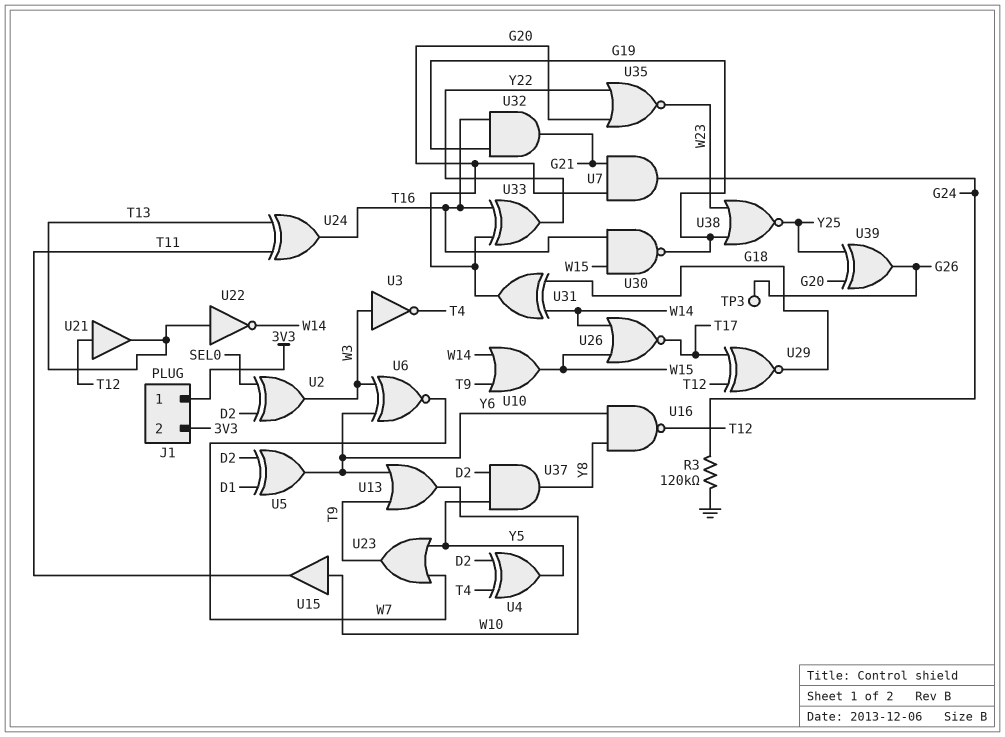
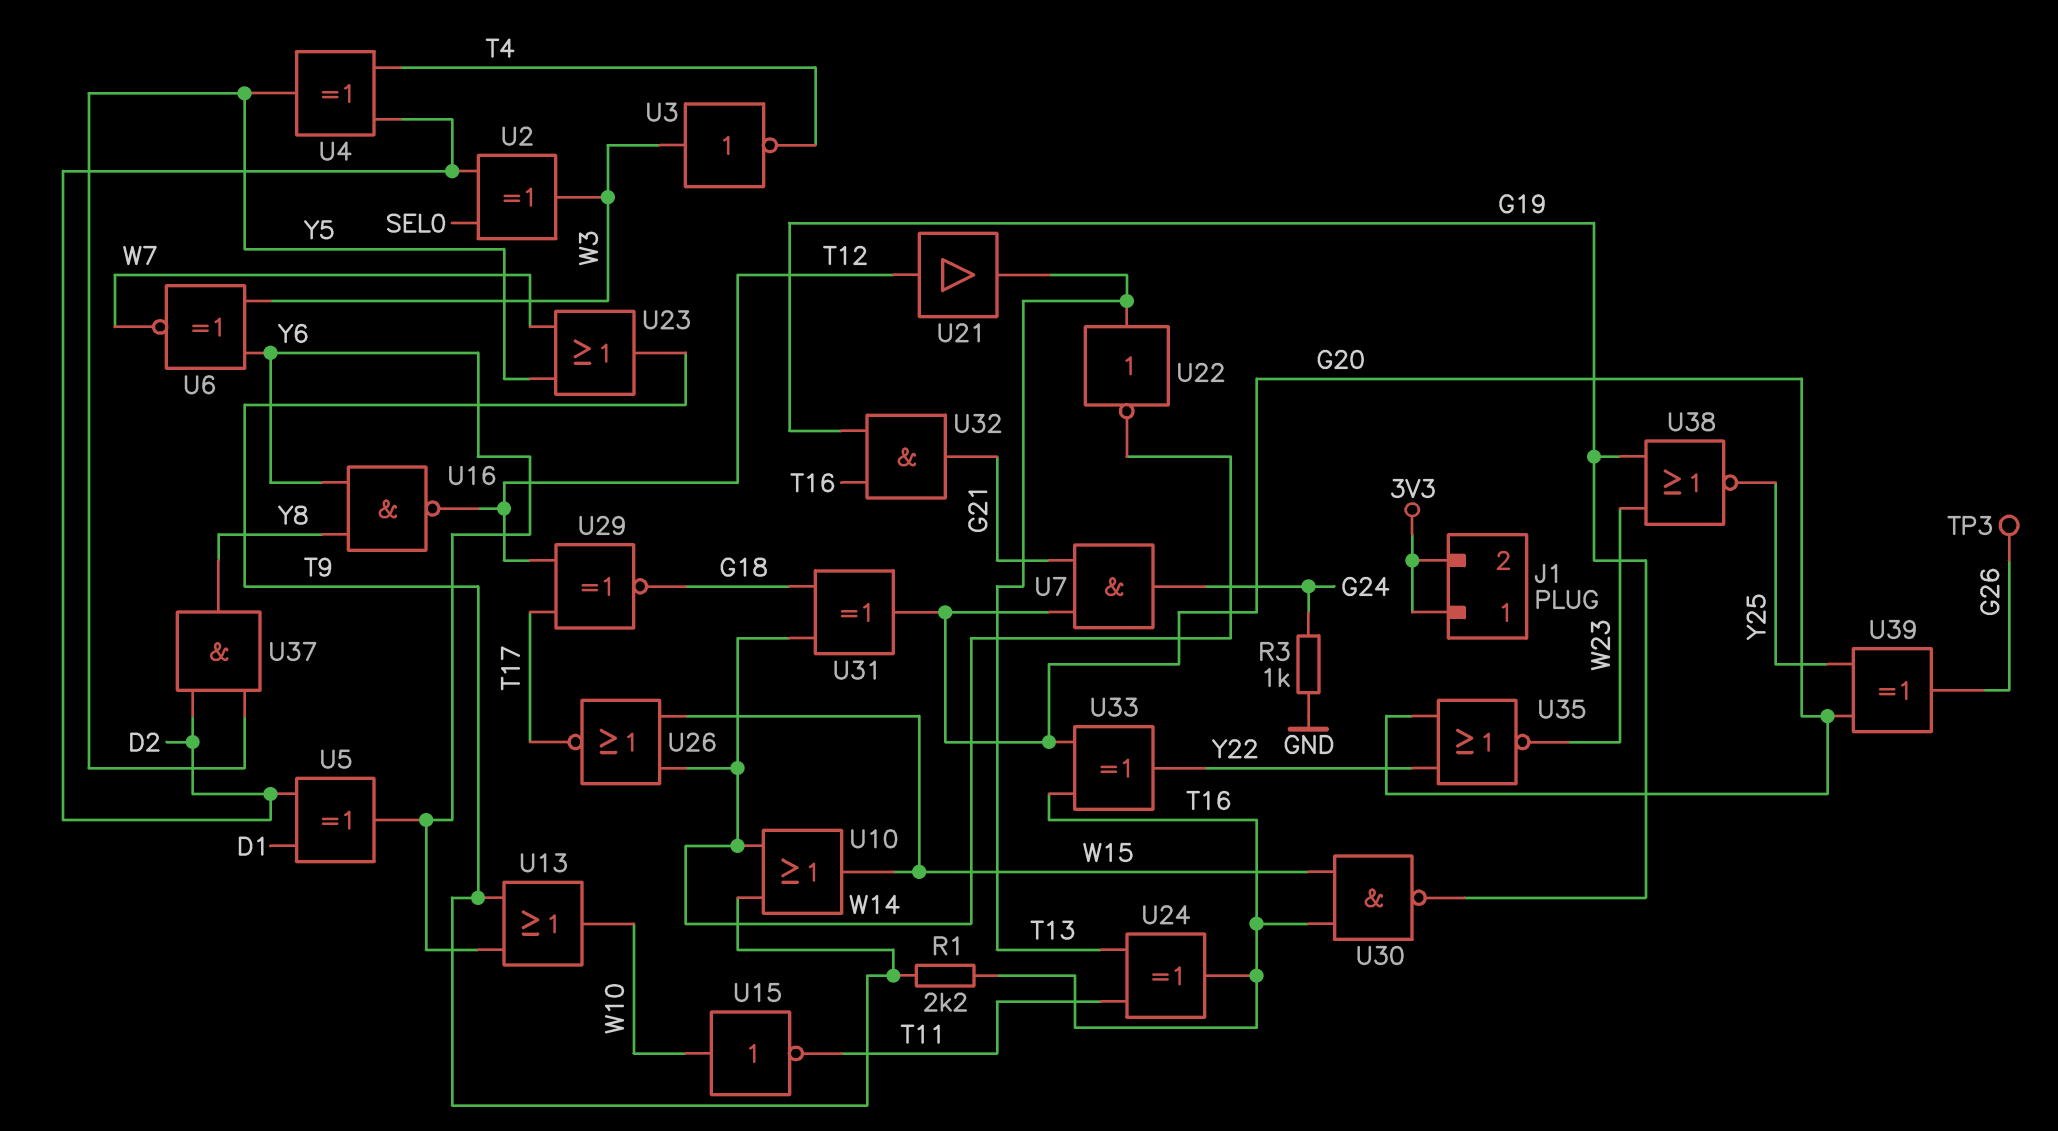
R1: none -> 2.2k (T9, T16)
R3: 120k (G24, GND) -> 1k (G24, GND)
U15: buffer (in W10, out T11) -> NOT (in W10, out T11)

